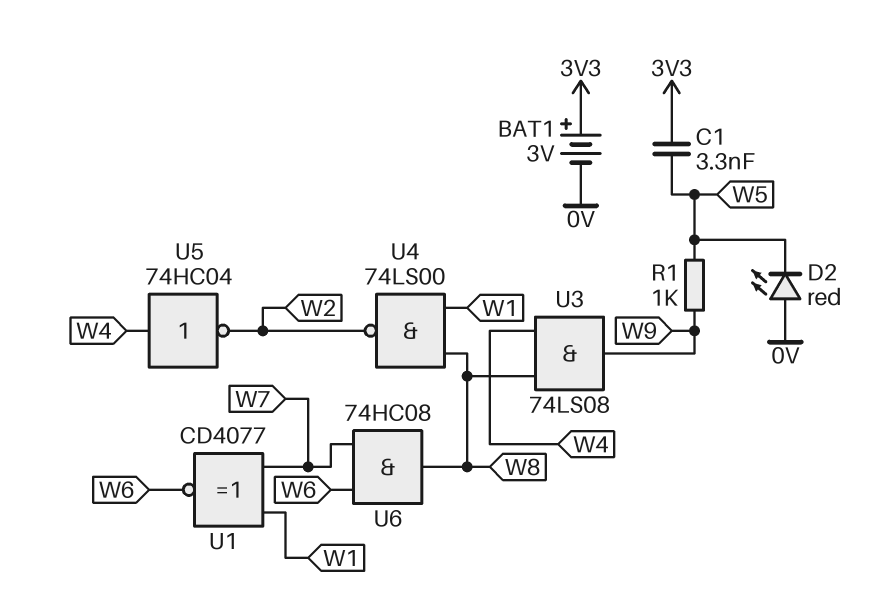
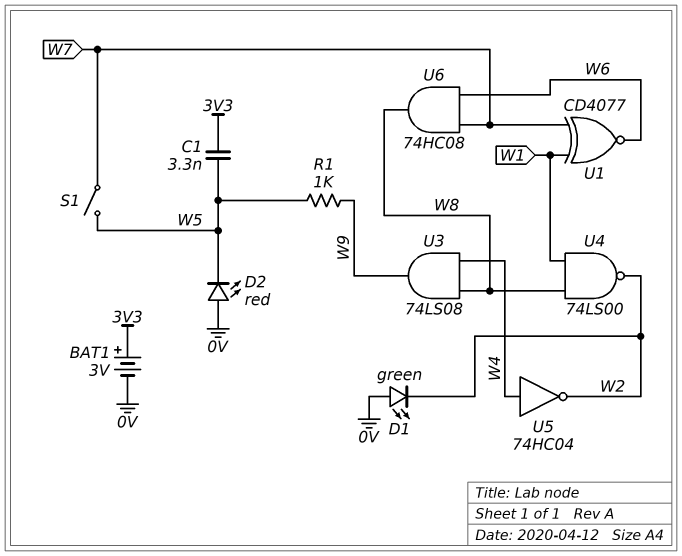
D1: none -> LED green (A 0V, K W2)
S1: none -> switch (W5, W7)

